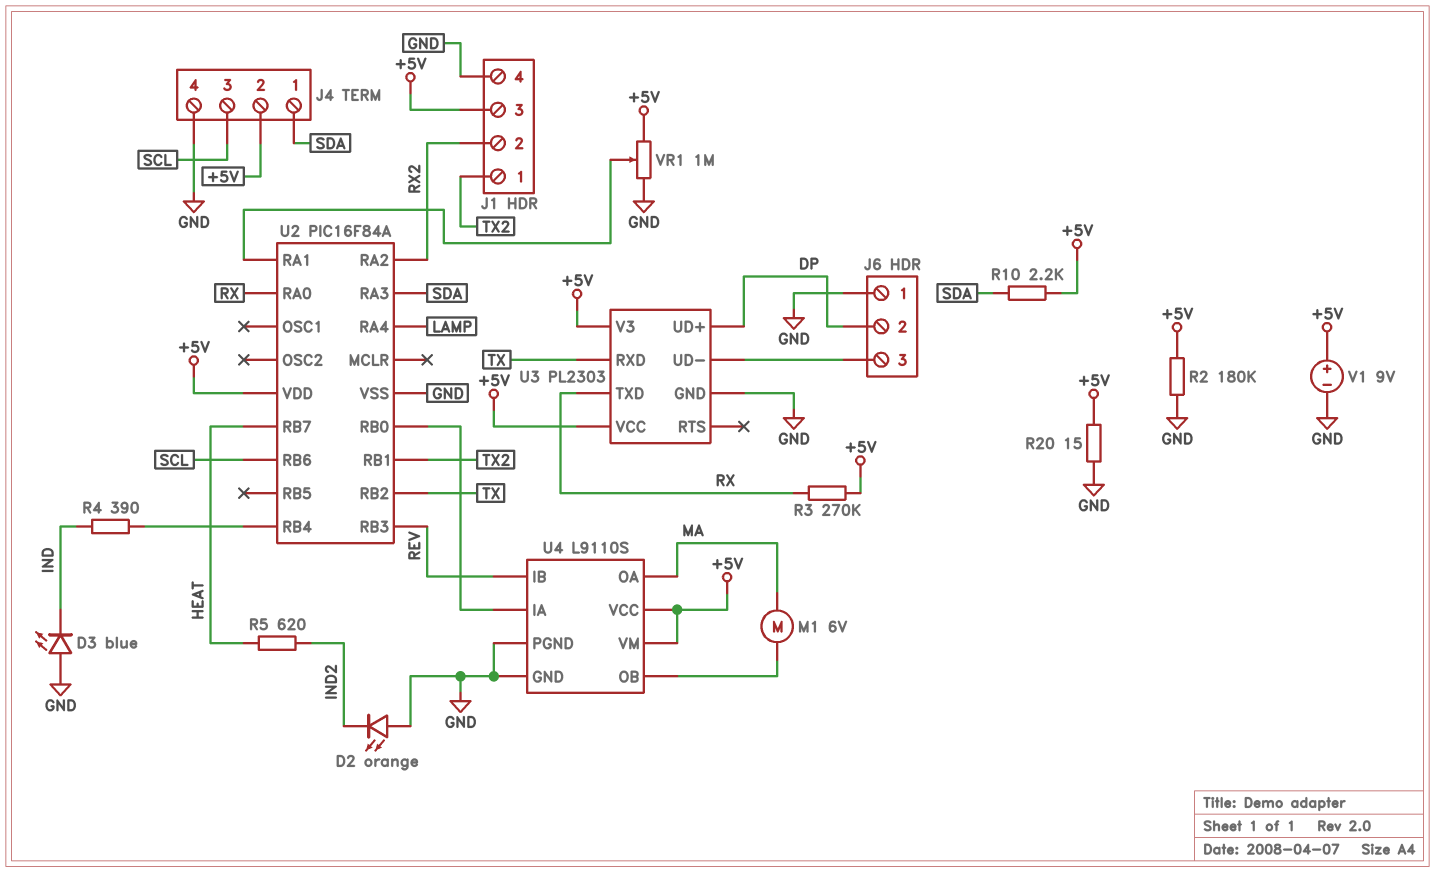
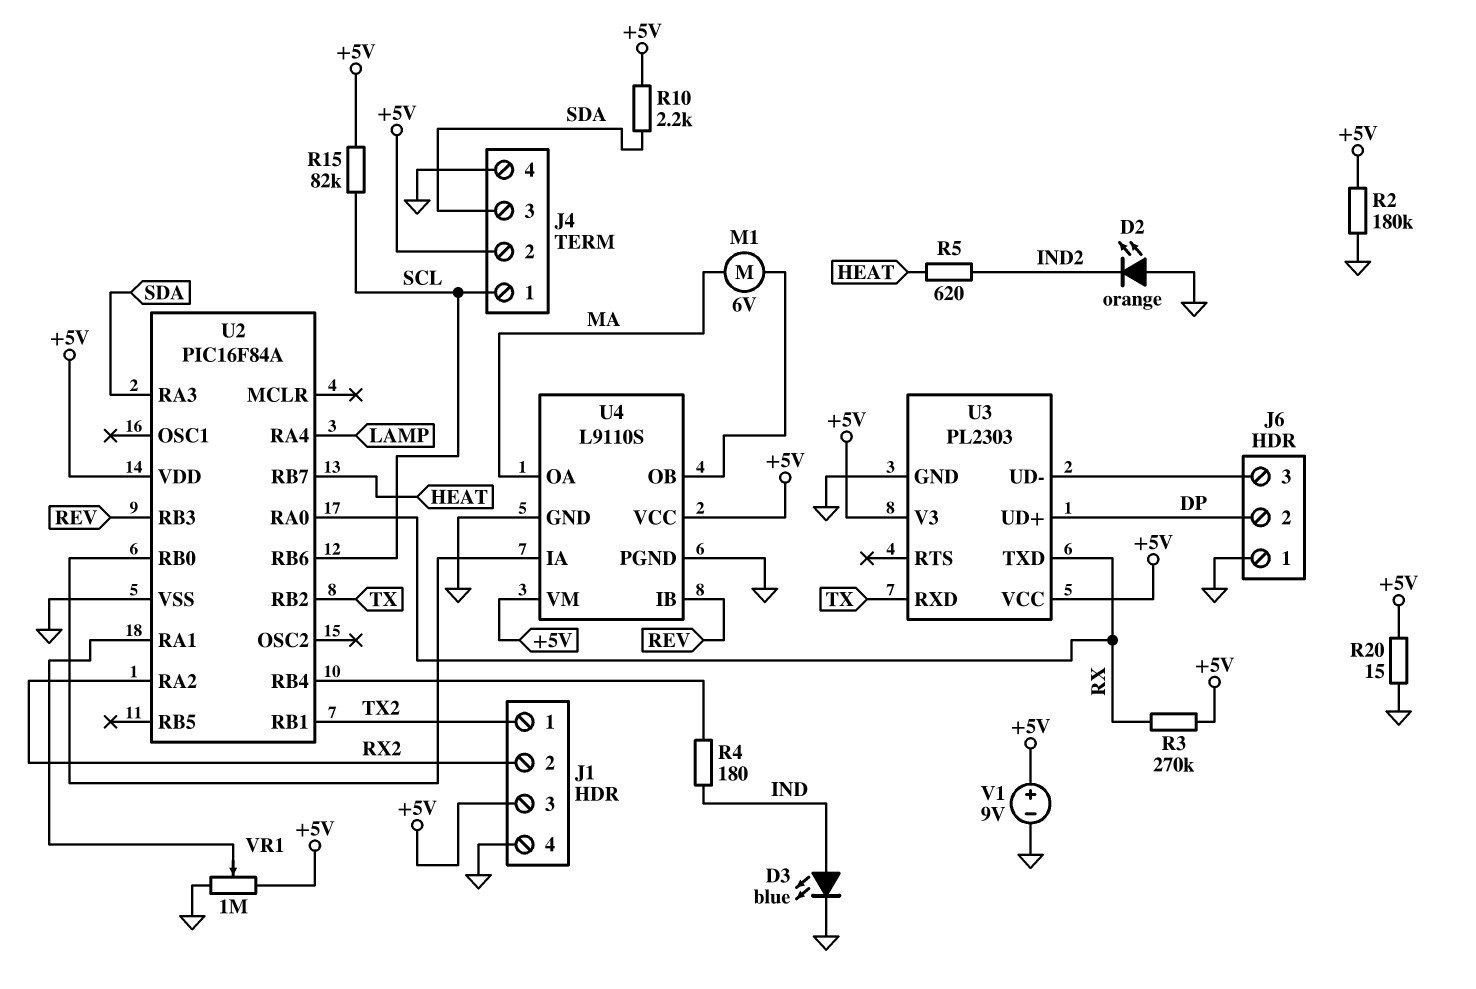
D3: LED blue (A GND, K IND) -> LED blue (A IND, K GND)
J4 pin 1: SDA -> SCL
J4 pin 3: SCL -> SDA
R4: 390 (IND, U2/RB4) -> 180 (IND, U2/RB4)
R15: none -> 82k (+5V, SCL)

